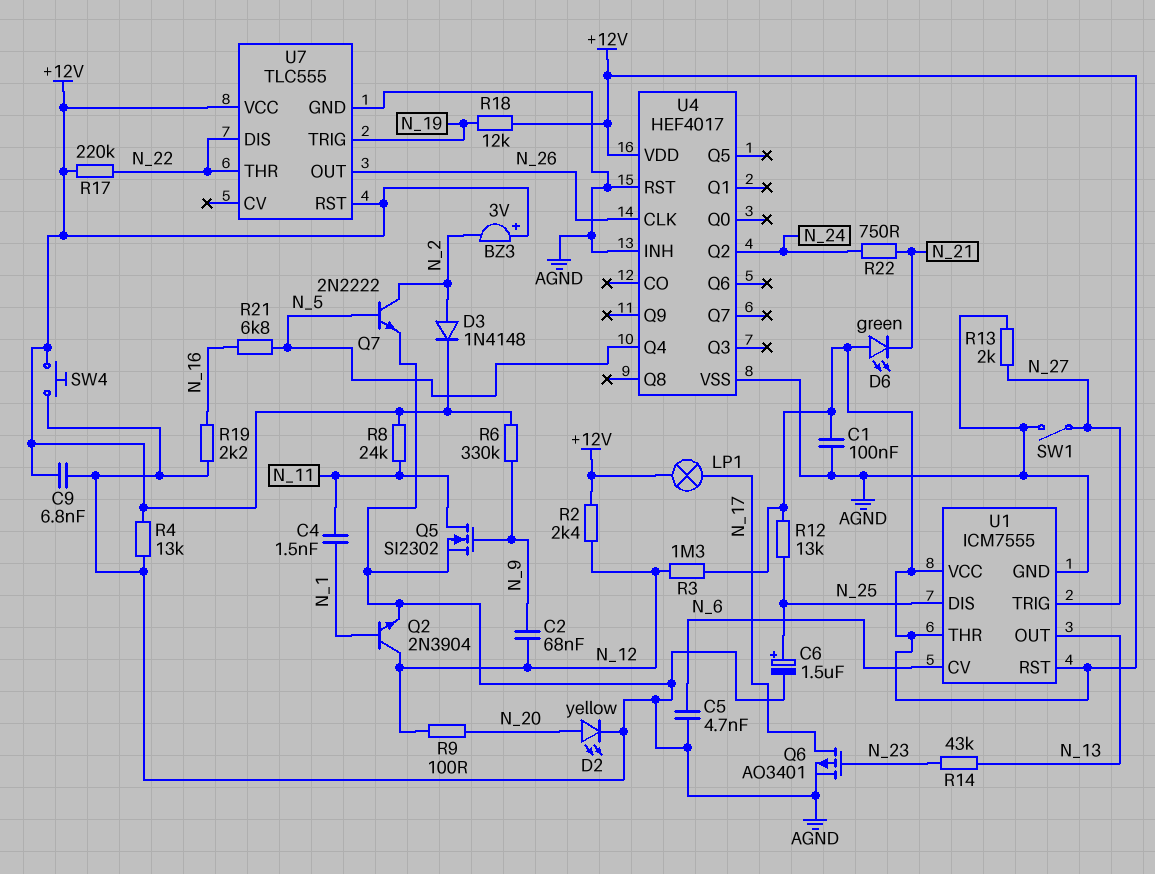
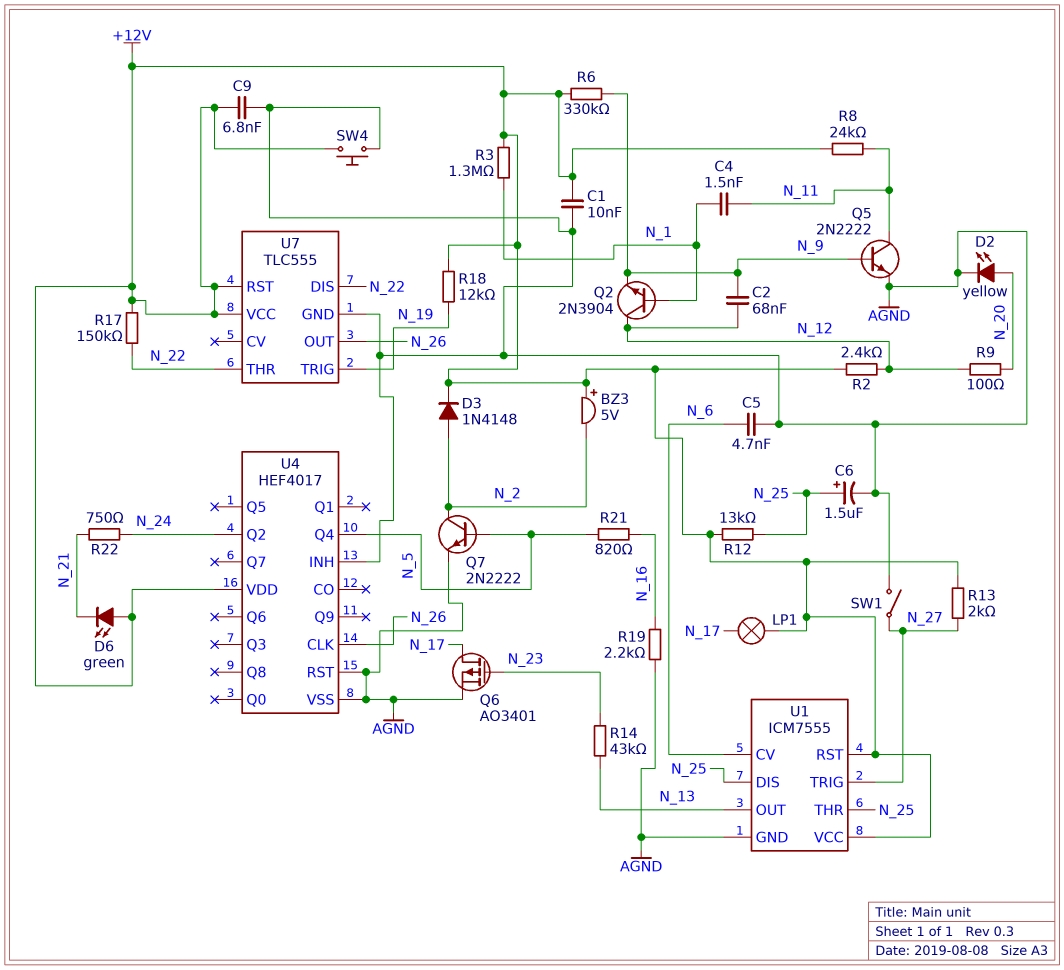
BZ3: buzzer 3V (plus +12V, minus N_2) -> buzzer 5V (plus +12V, minus N_2)
C1: 100nF (+12V, AGND) -> 10nF (+12V, AGND)
Q2: NPN 2N3904 (B N_1, C N_12, E AGND) -> NPN 2N3904 (B N_1, C N_12, E N_9)
Q5: NMOS SI2302 (G N_9, D N_11, S AGND) -> NPN 2N2222 (B N_9, C N_11, E AGND)
R3: 1.3M (+12V, N_12) -> 1.3M (+12V, N_1)
R4: 13k (+12V, AGND) -> none
R13: 2k (AGND, N_27) -> 2k (+12V, N_27)
R17: 220k (+12V, N_22) -> 150k (+12V, N_22)
R21: 6.8k (N_5, N_16) -> 820 (N_5, N_16)
U1 pin THR: +12V -> N_25

